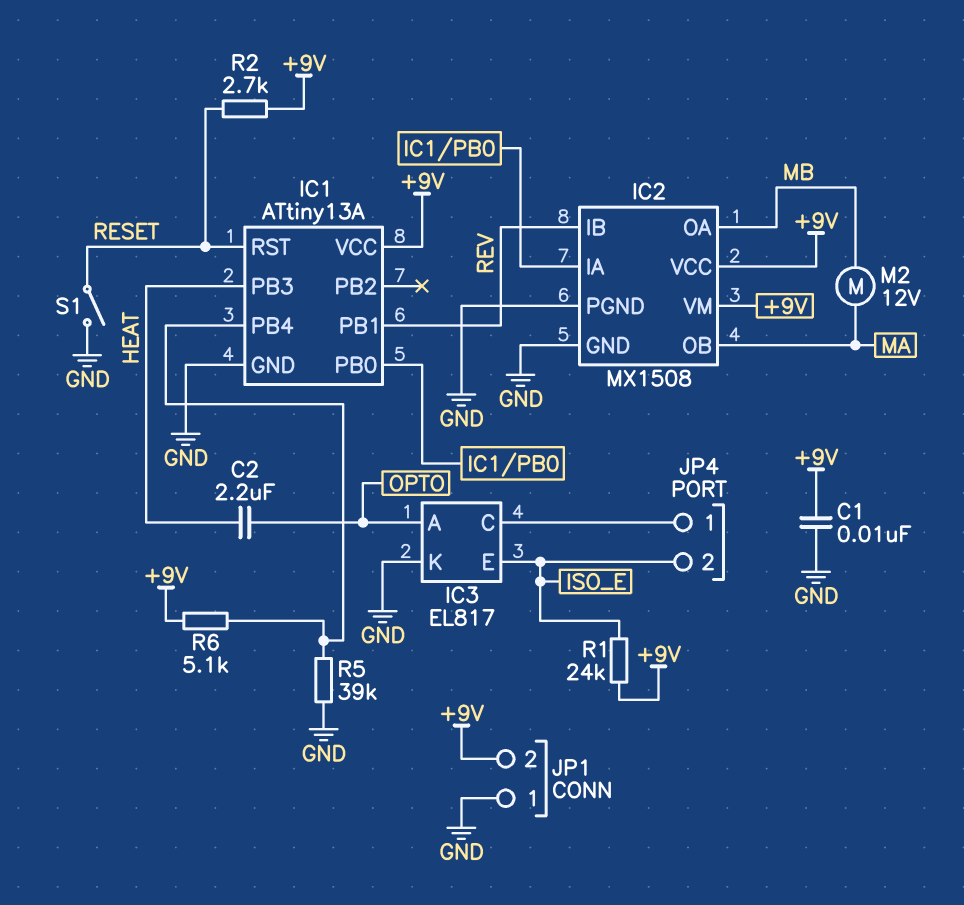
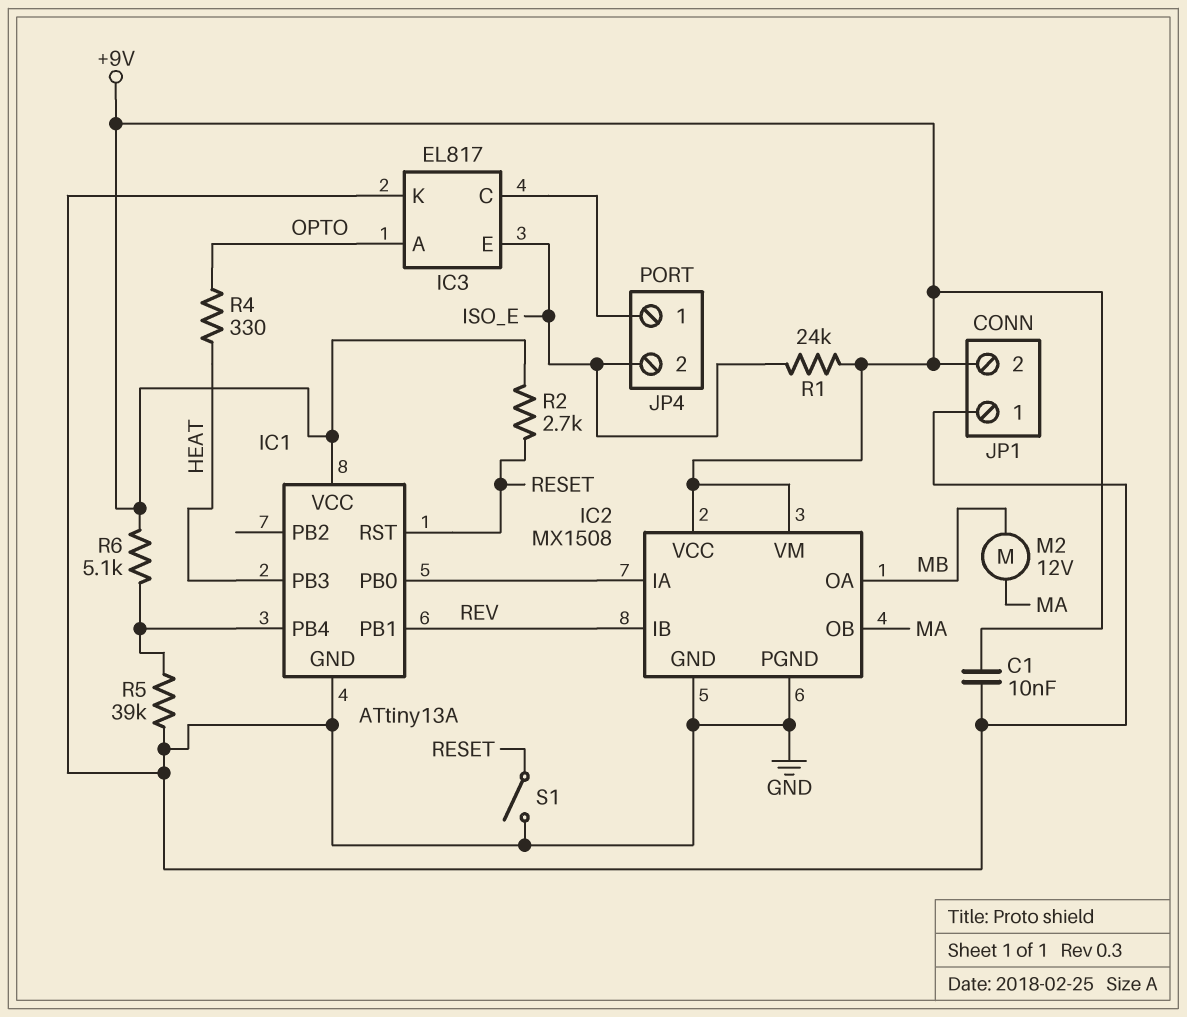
C2: 2.2uF (HEAT, OPTO) -> none
R4: none -> 330 (HEAT, OPTO)

